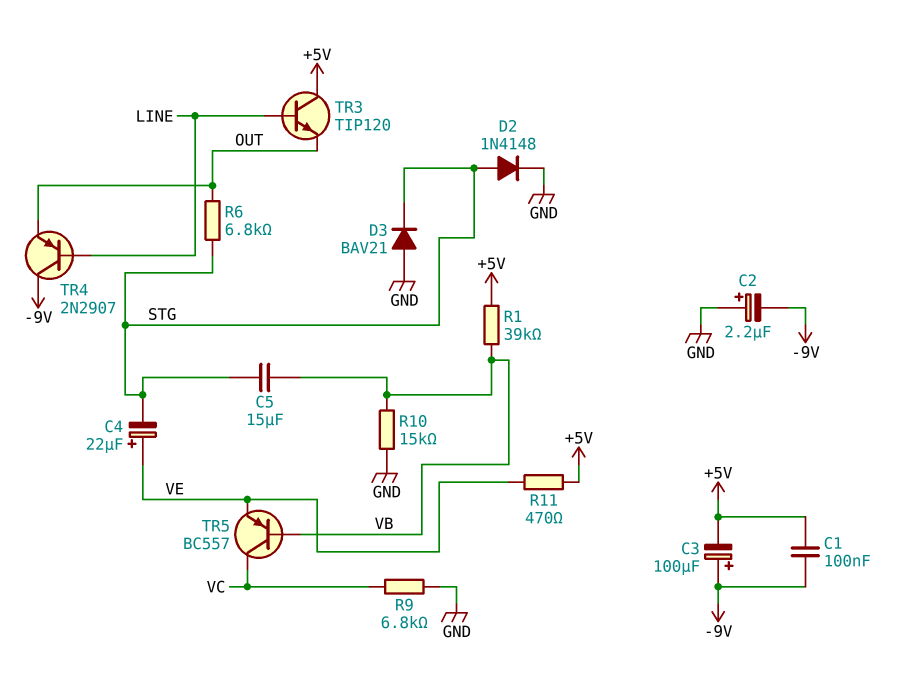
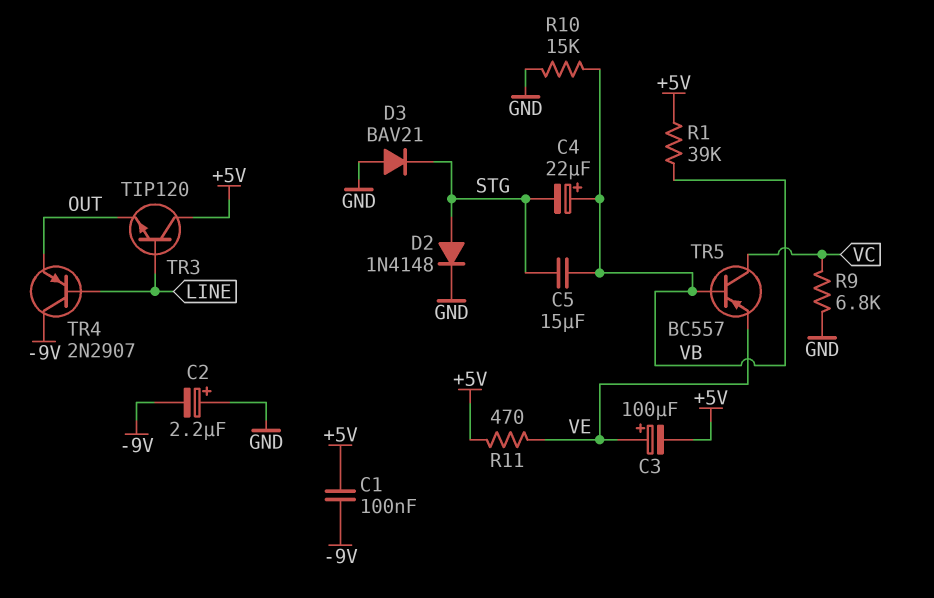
C3: 100uF (plus -9V, minus +5V) -> 100uF (plus VE, minus +5V)
C4: 22uF (plus VE, minus STG) -> 22uF (plus VB, minus STG)
R6: 6.8k (OUT, STG) -> none

